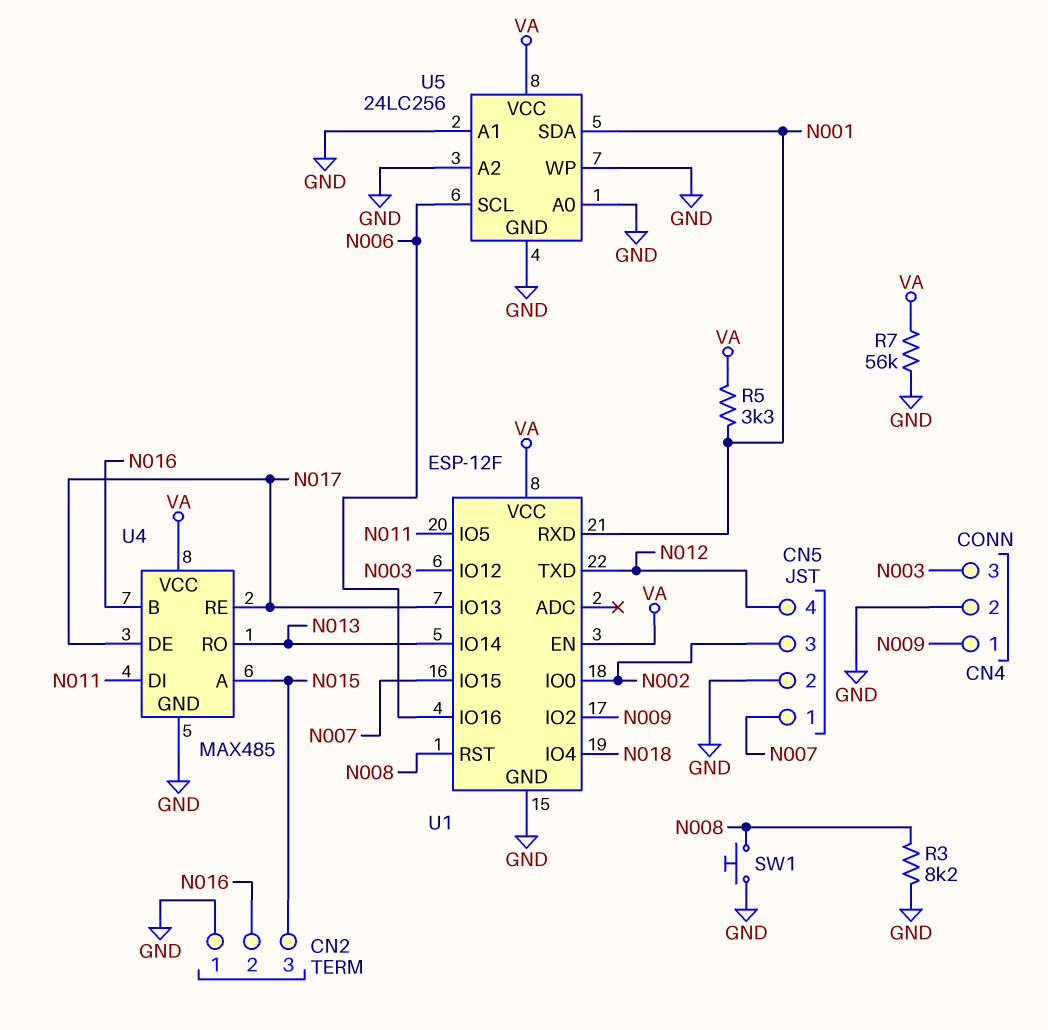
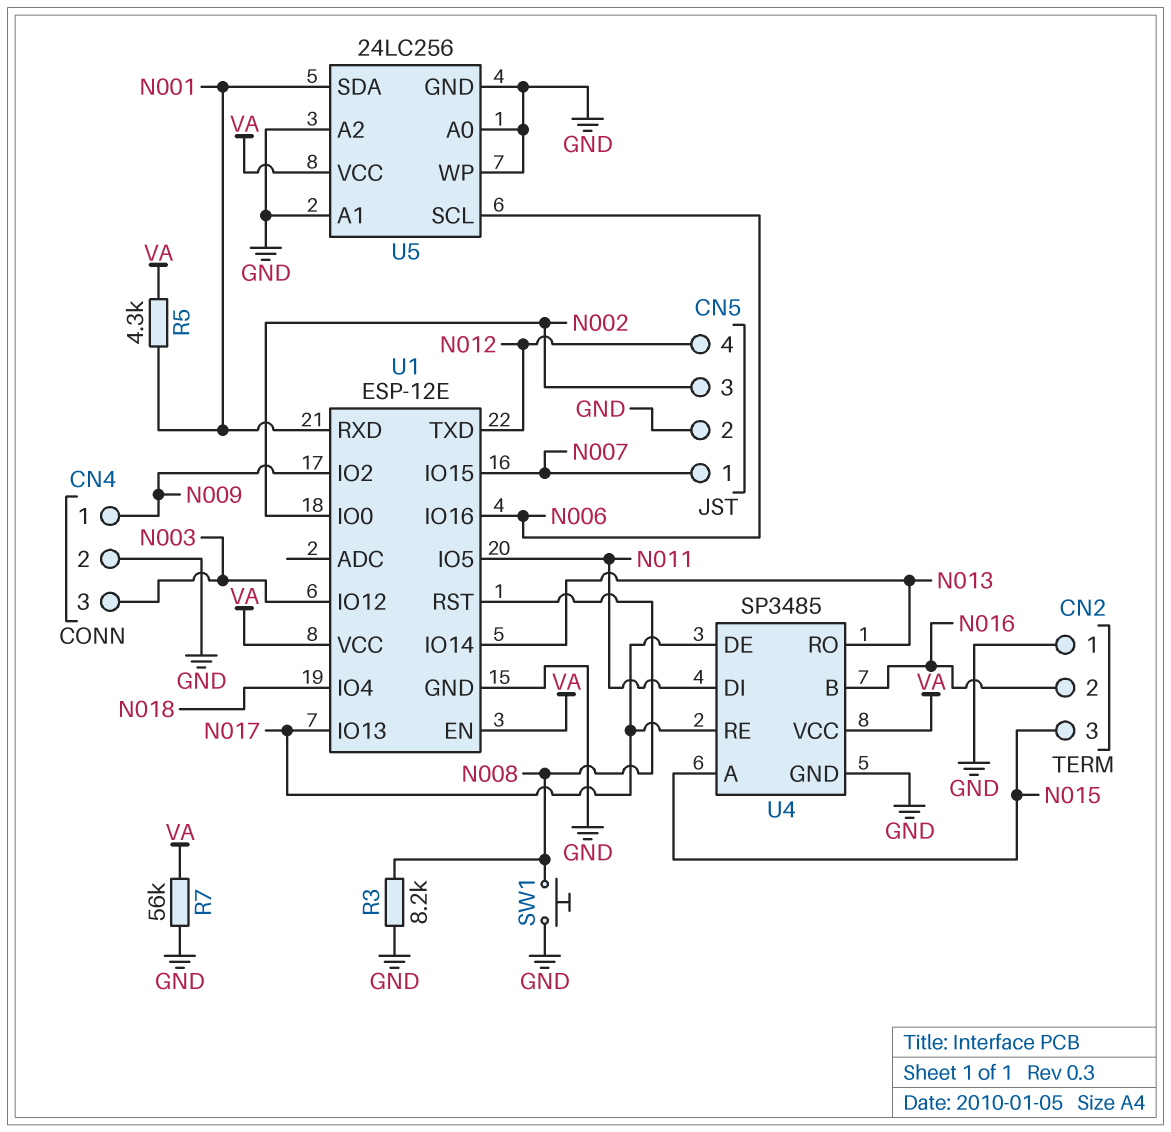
R5: 3.3k (N001, VA) -> 4.3k (N001, VA)
U1: ESP-12F -> ESP-12E
U4: MAX485 -> SP3485

